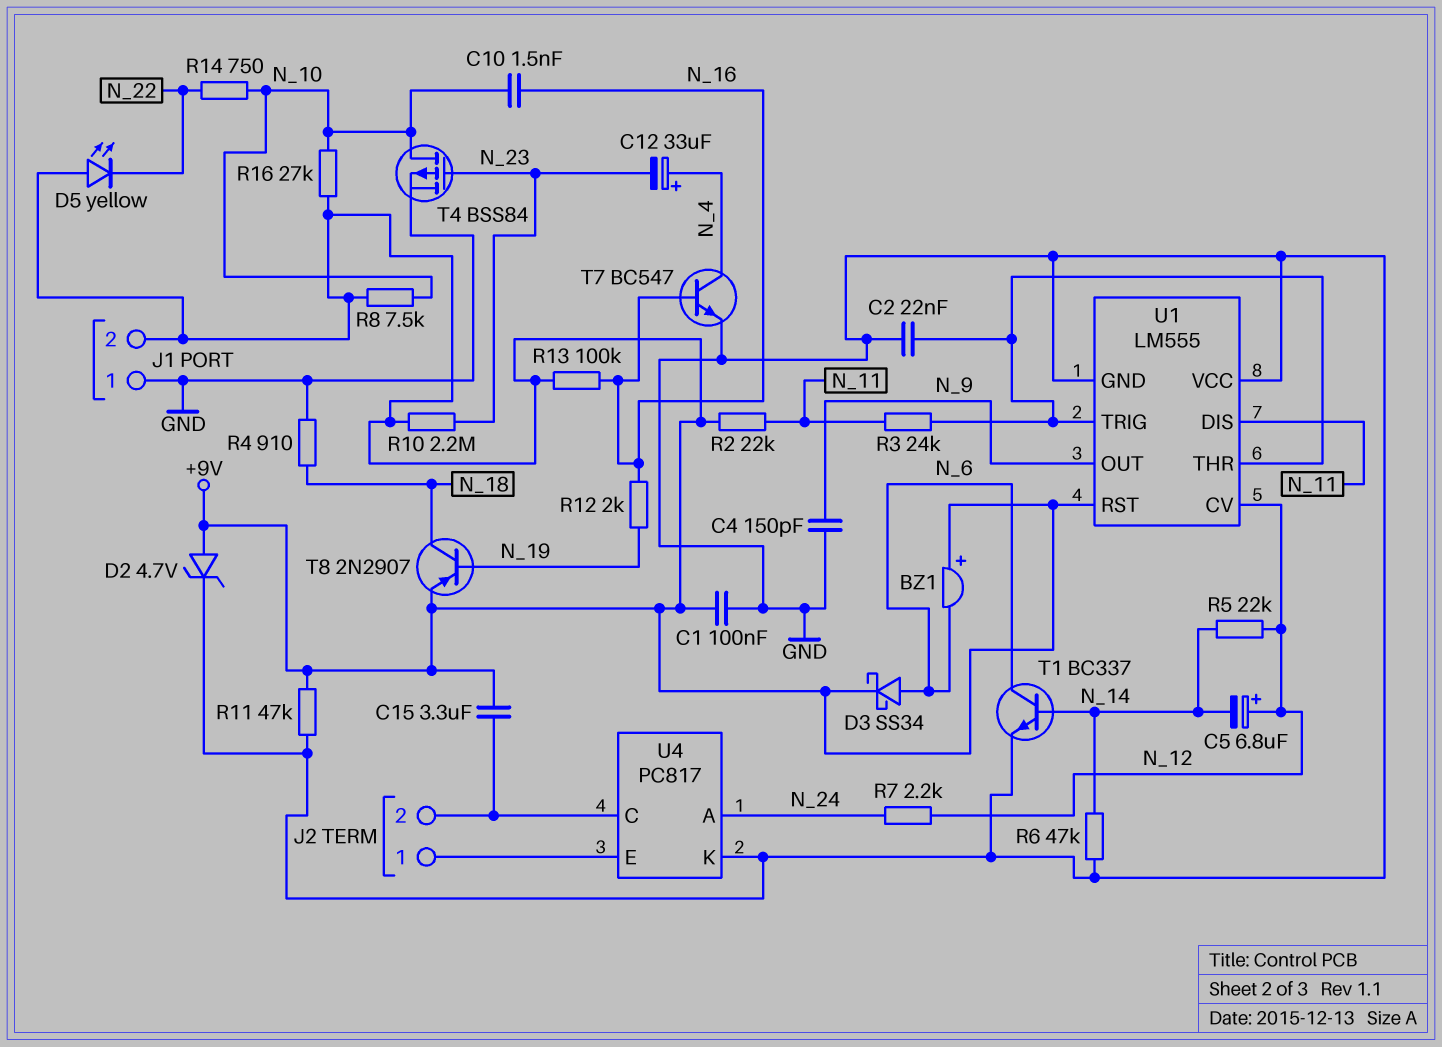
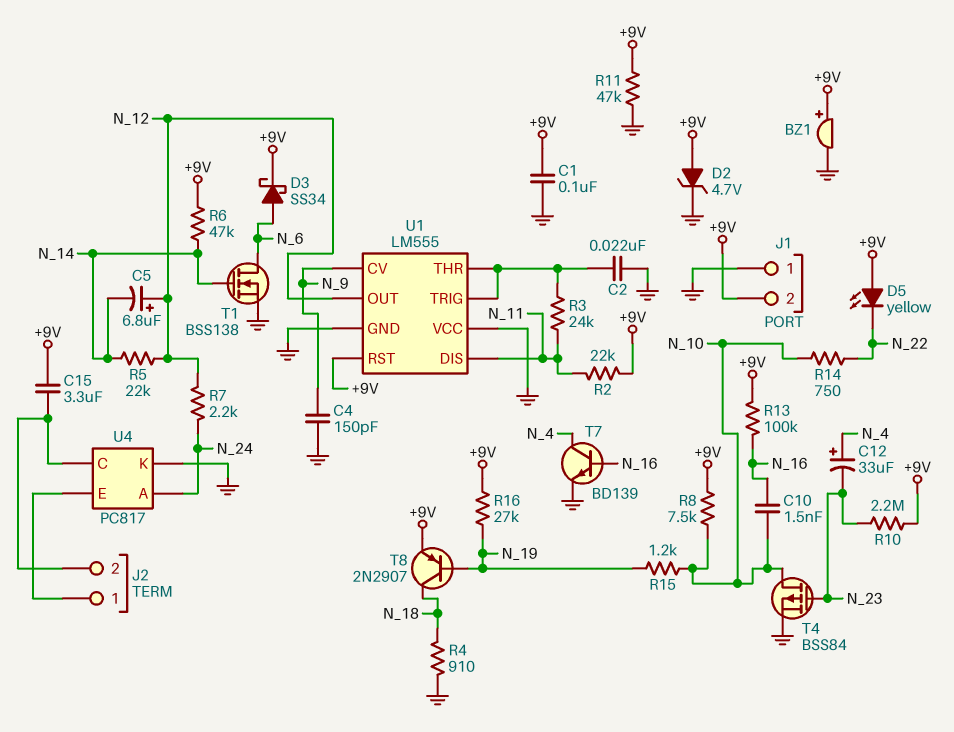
BZ1: buzzer (plus +9V, minus N_6) -> buzzer (plus +9V, minus GND)
R6: 47k (GND, N_14) -> 47k (+9V, N_14)
R12: 2k (N_16, N_19) -> none
R15: none -> 1.2k (N_10, N_19)
R16: 27k (+9V, N_10) -> 27k (+9V, N_19)
T1: NPN BC337 (B N_14, C N_6, E GND) -> NMOS BSS138 (G N_14, D N_6, S GND)
T7: NPN BC547 (B N_16, C N_4, E GND) -> NPN BD139 (B N_16, C N_4, E GND)
U1 pin CV: N_12 -> N_9
U1 pin OUT: N_9 -> N_12

